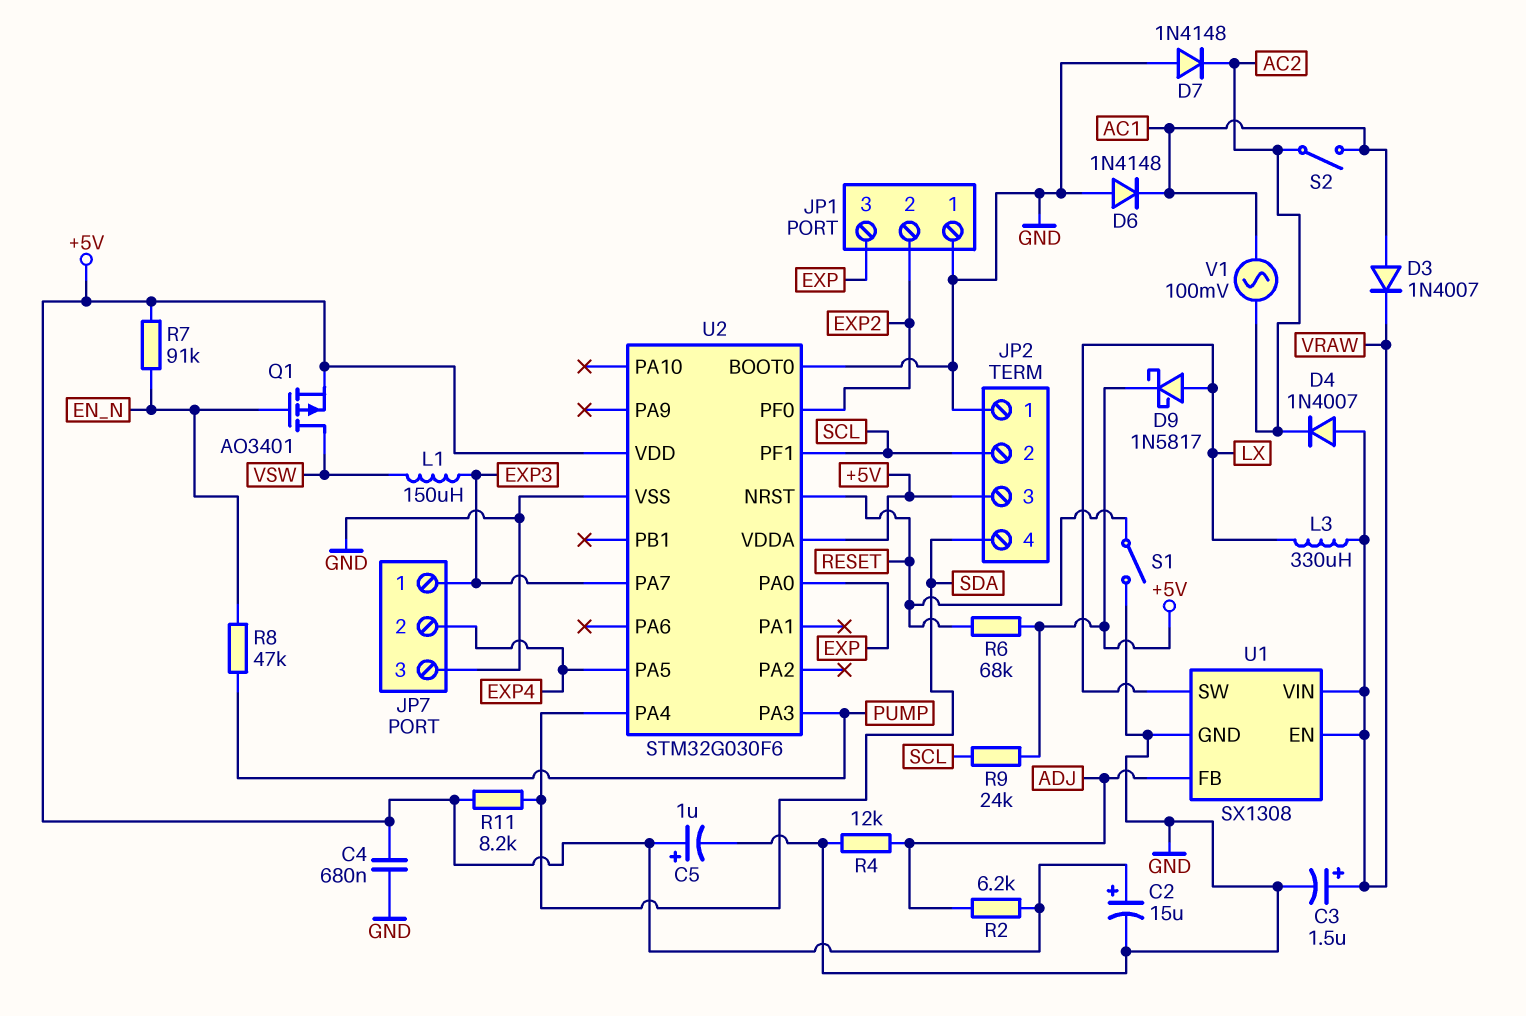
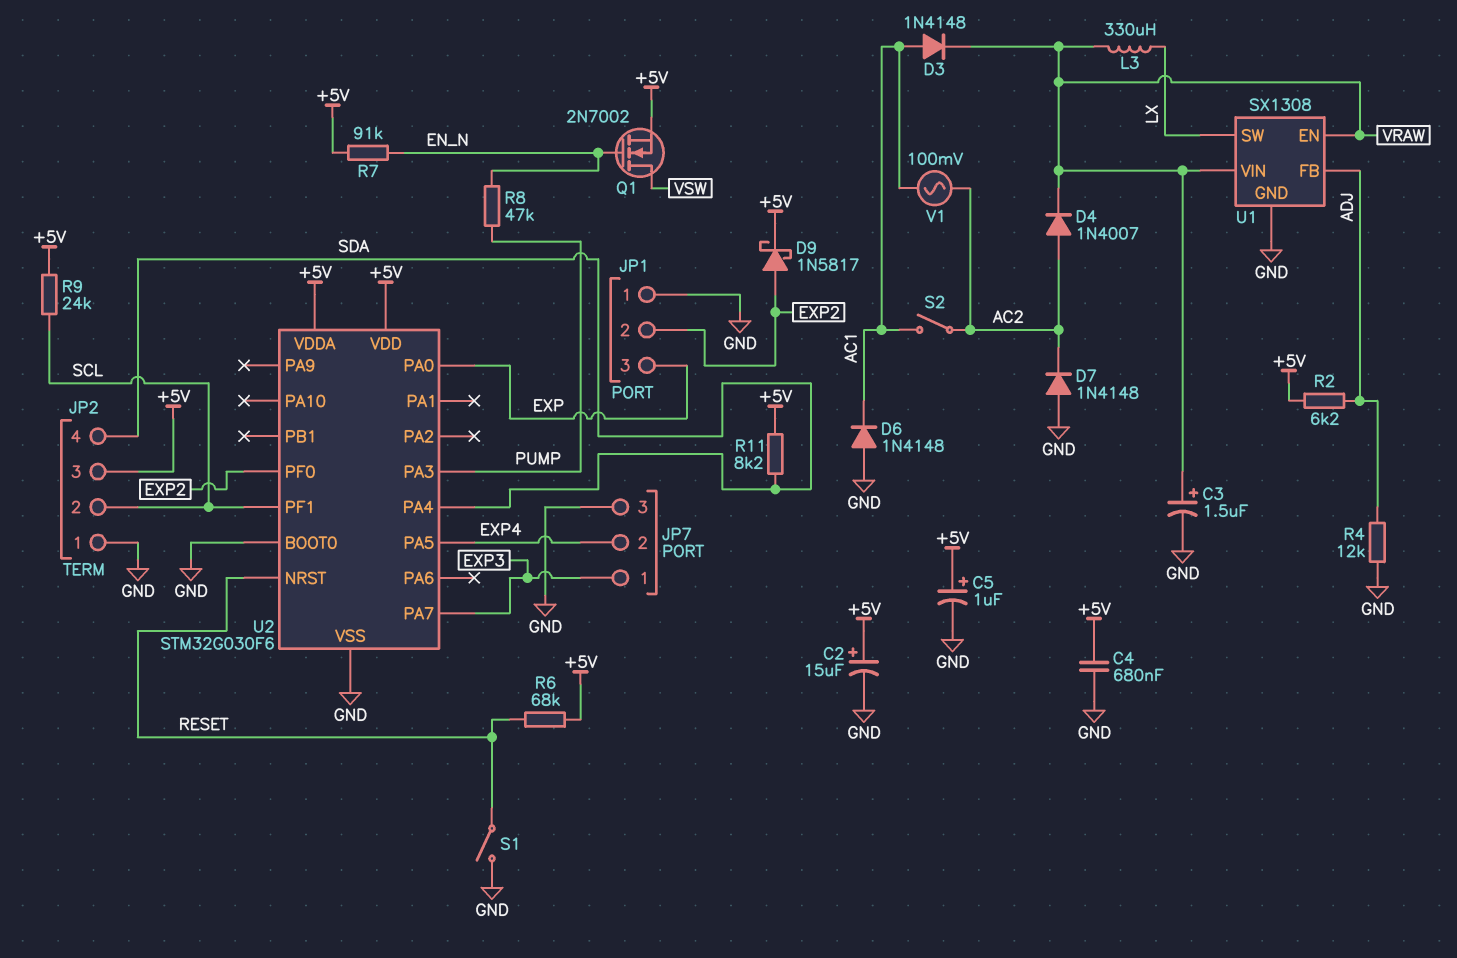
D3: diode 1N4007 (A AC1, K VRAW) -> diode 1N4148 (A AC1, K VRAW)
D4: diode 1N4007 (A VRAW, K AC2) -> diode 1N4007 (A AC2, K VRAW)
D9: schottky 1N5817 (A LX, K +5V) -> schottky 1N5817 (A EXP2, K +5V)
L1: 150uH (EXP3, VSW) -> none
Q1: PMOS AO3401 (G EN_N, D VSW, S +5V) -> NMOS 2N7002 (G EN_N, D VSW, S +5V)

